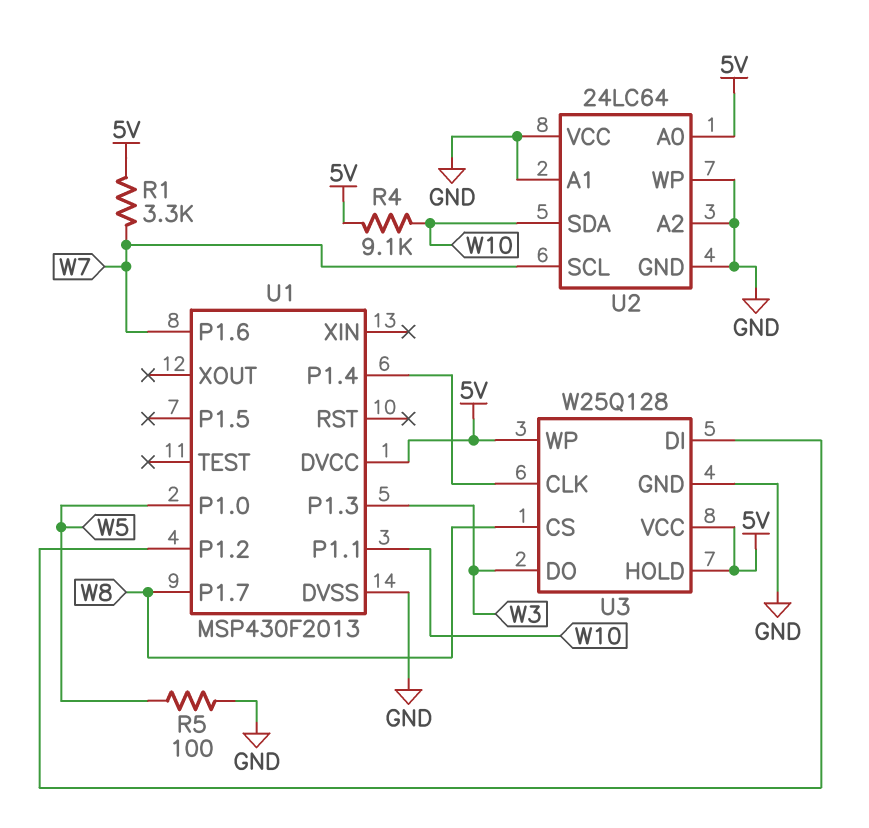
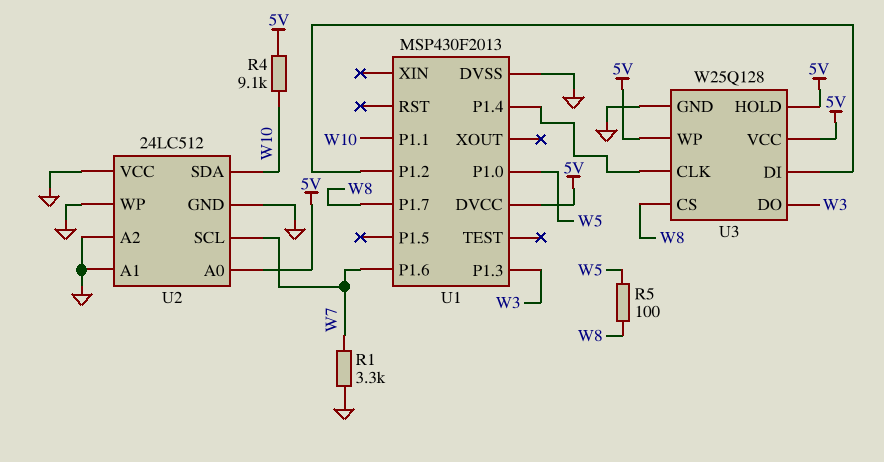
R1: 3.3k (5V, W7) -> 3.3k (GND, W7)
R5: 100 (GND, W5) -> 100 (W5, W8)
U2: 24LC64 -> 24LC512

